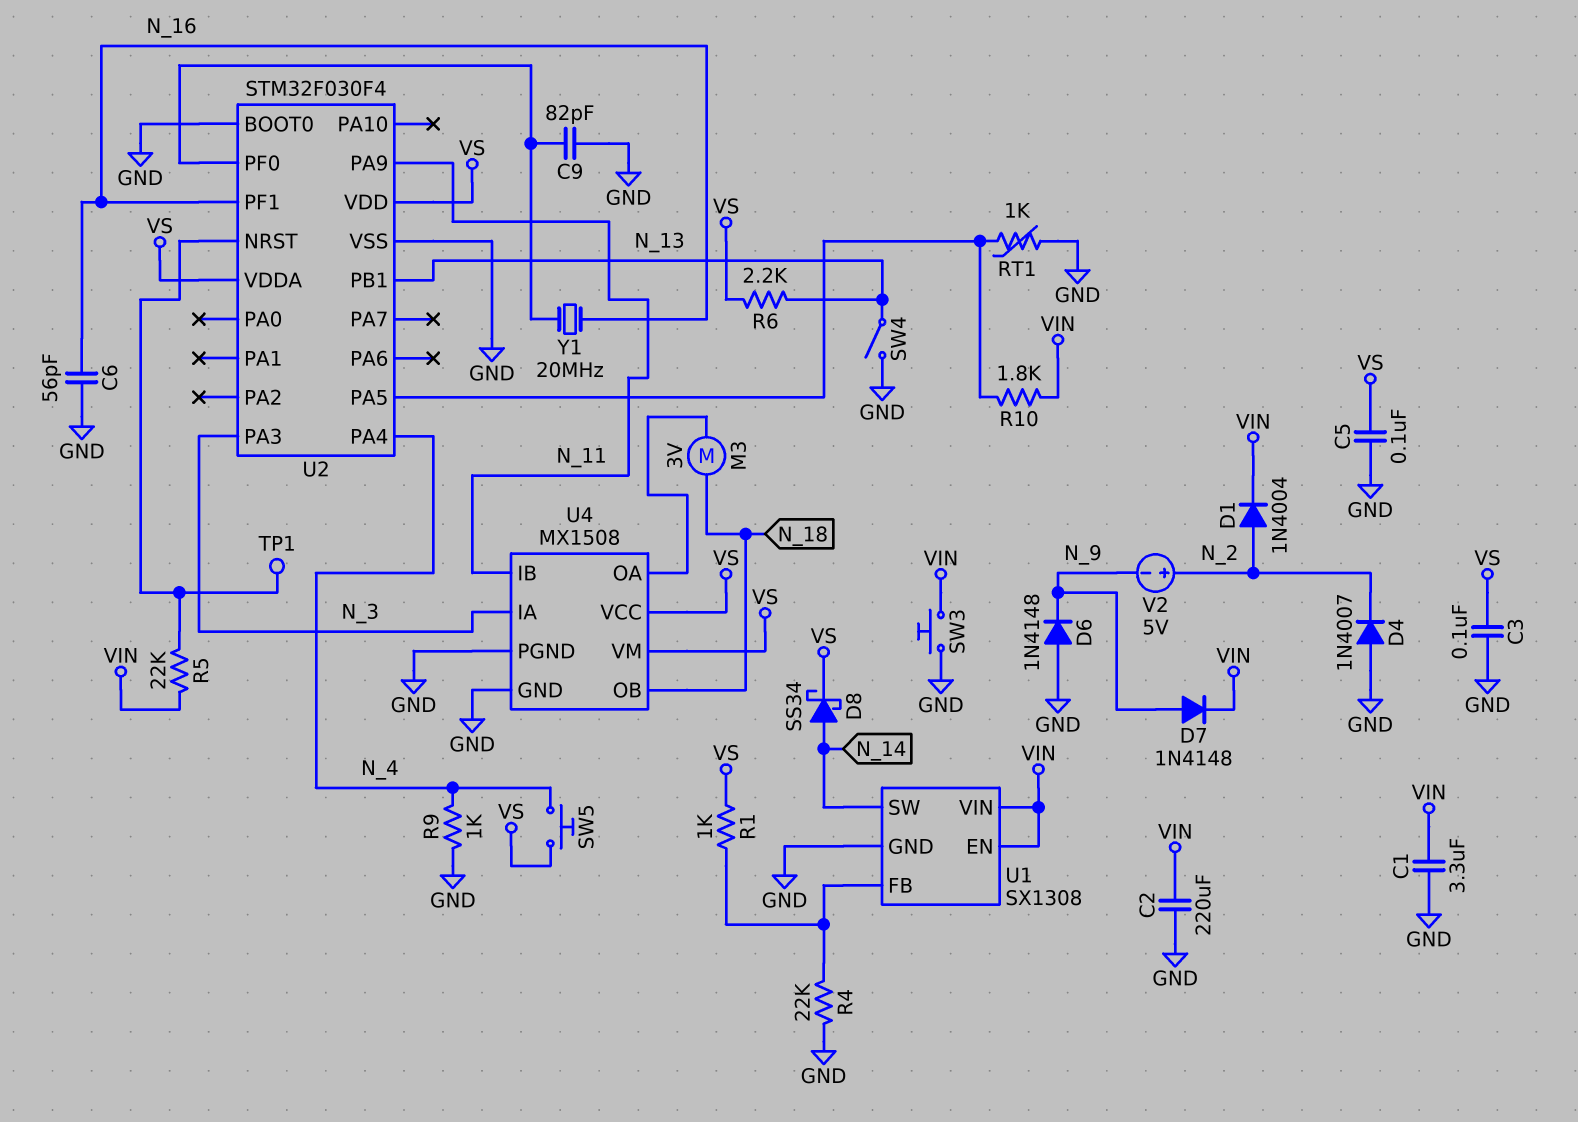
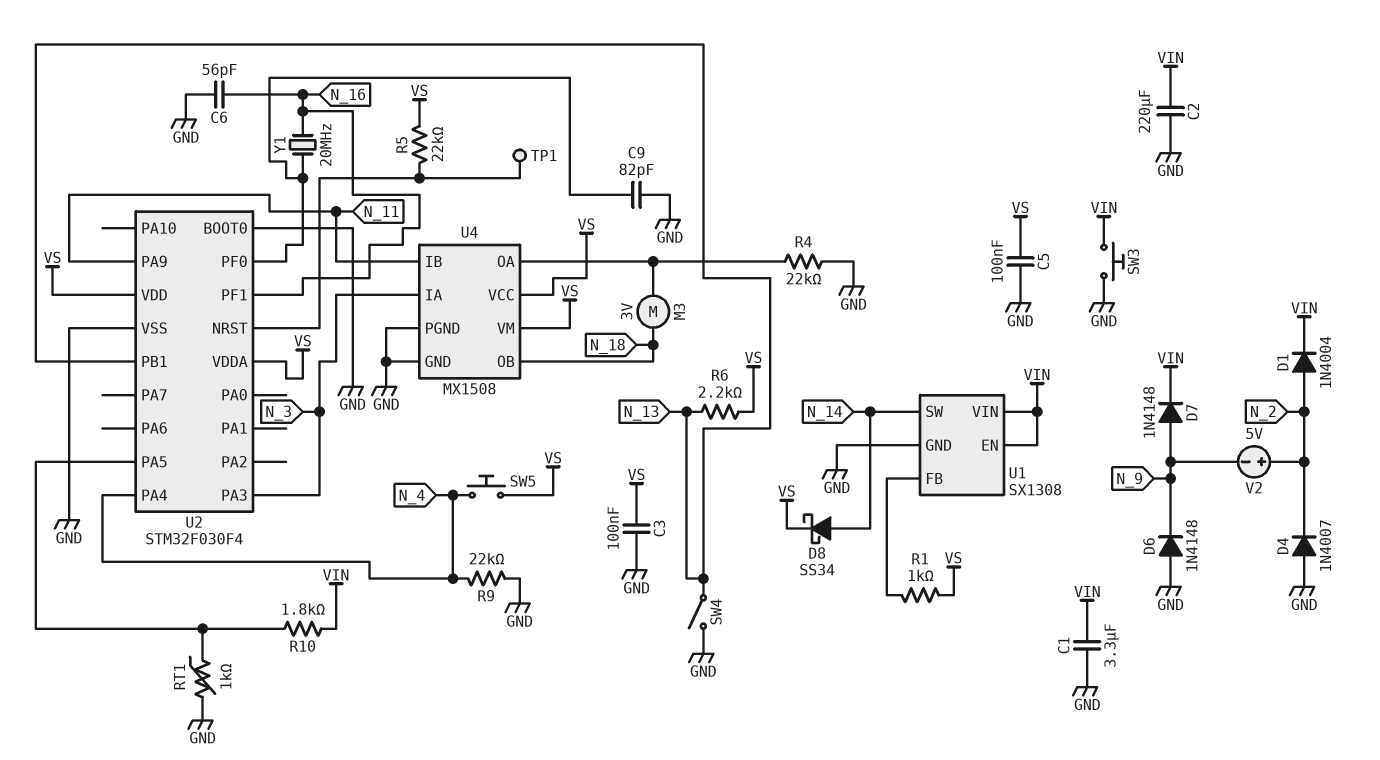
R4: 22k (GND, U1/FB) -> 22k (GND, U4/OA)
R5: 22k (U2/NRST, VIN) -> 22k (U2/NRST, VS)
R9: 1k (GND, N_4) -> 22k (GND, N_4)

